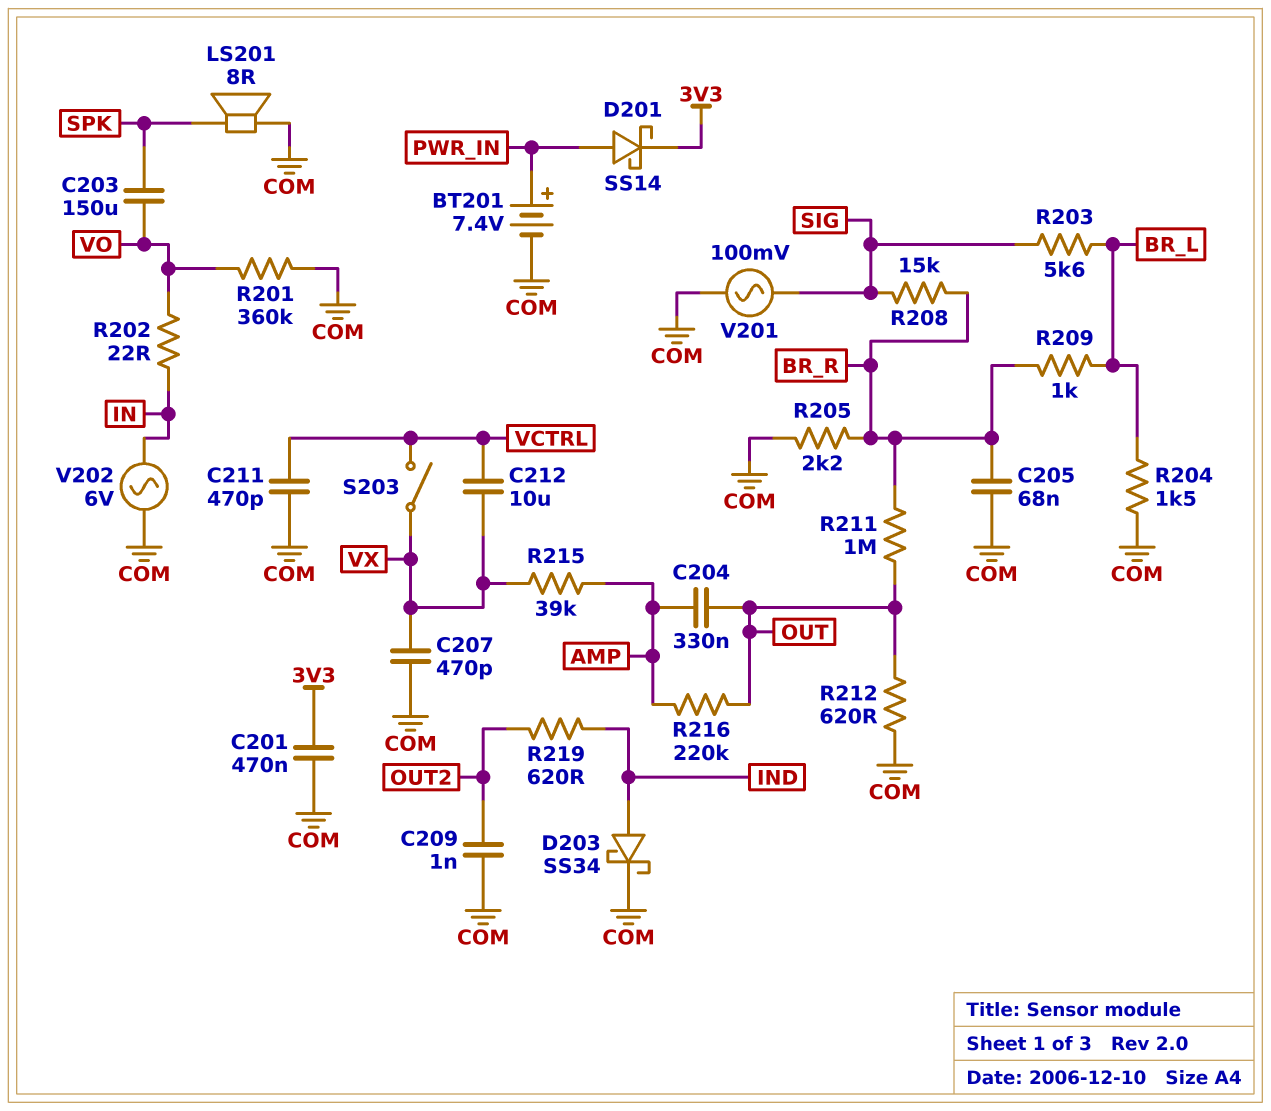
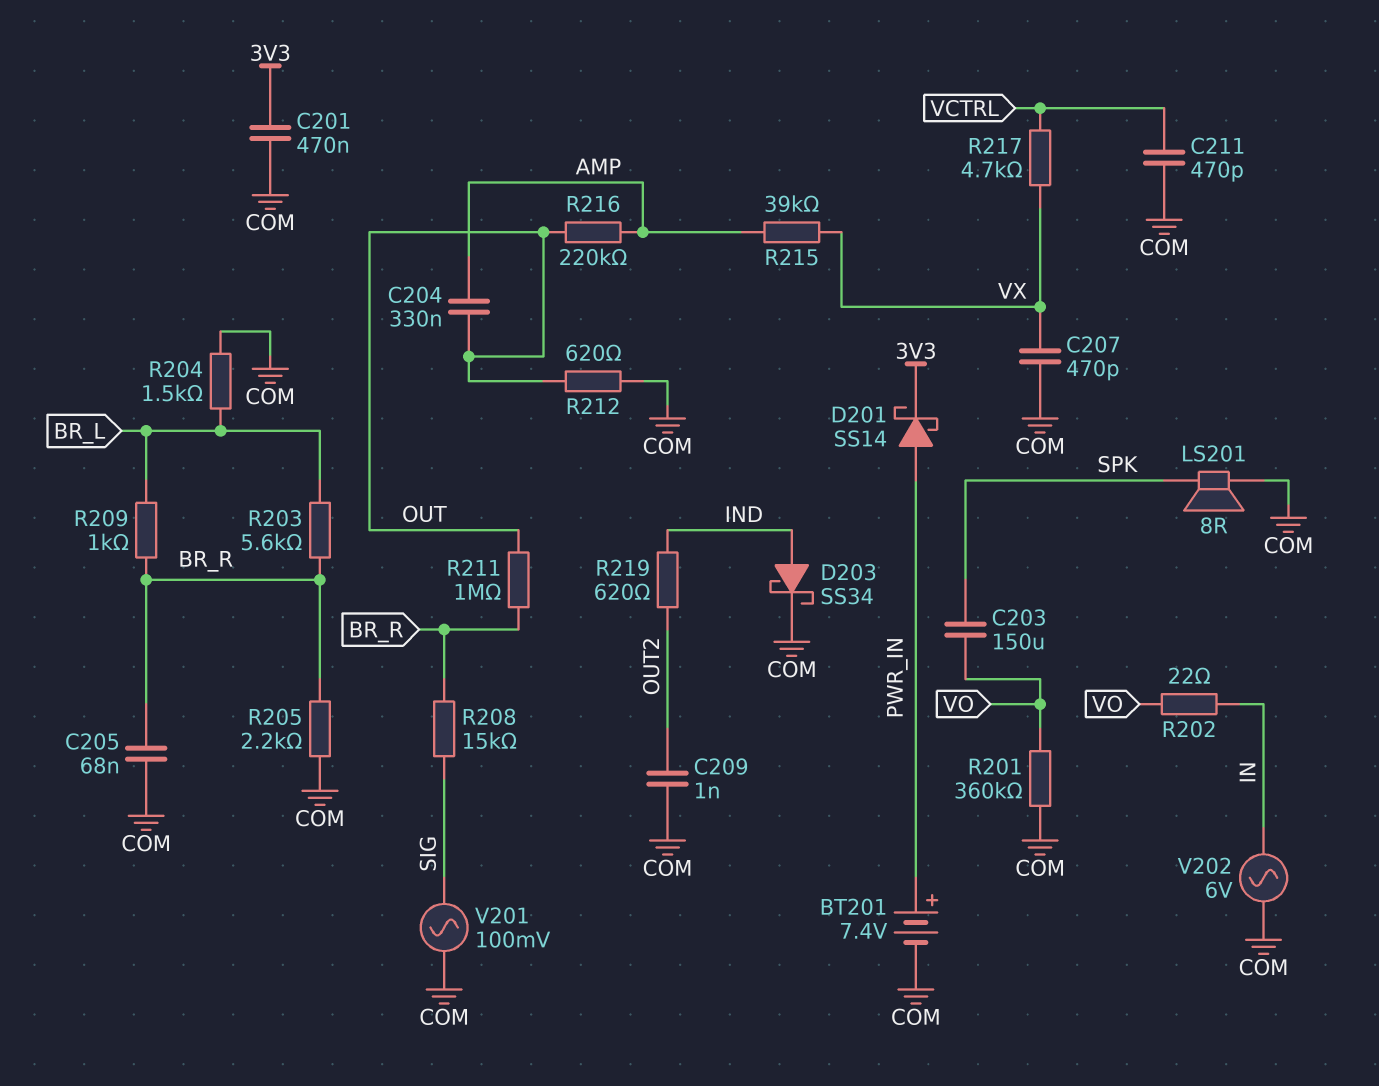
C212: 10uF (VCTRL, VX) -> none
R203: 5.6k (BR_L, SIG) -> 5.6k (BR_L, BR_R)
R217: none -> 4.7k (VCTRL, VX)
S203: switch (VCTRL, VX) -> none

